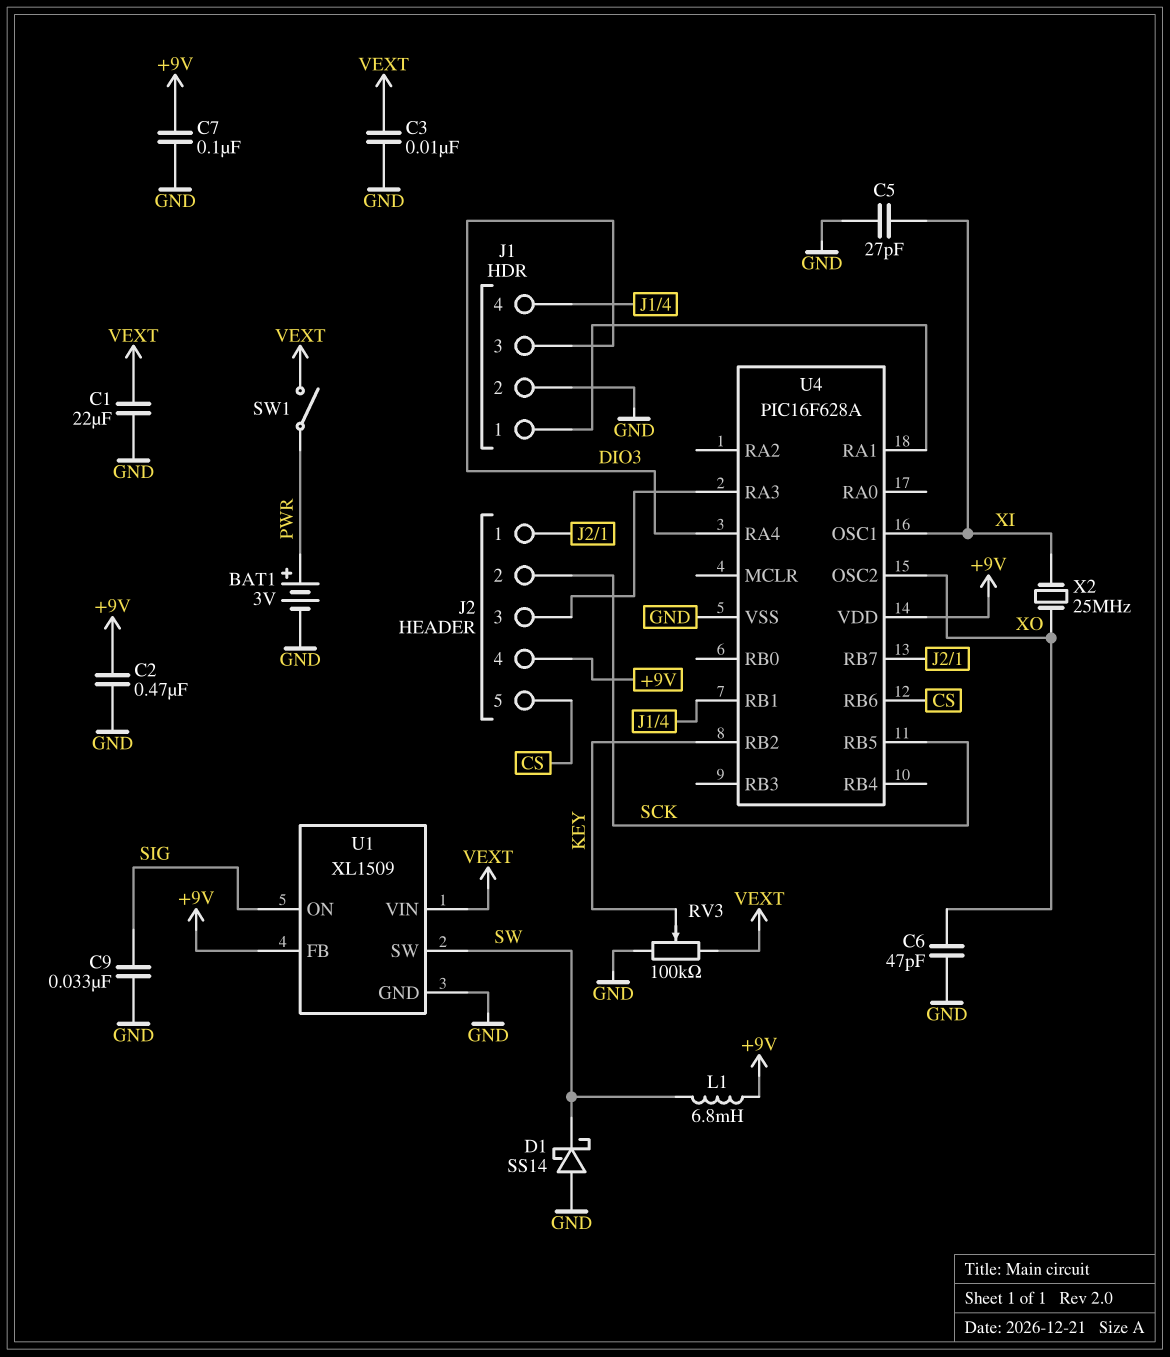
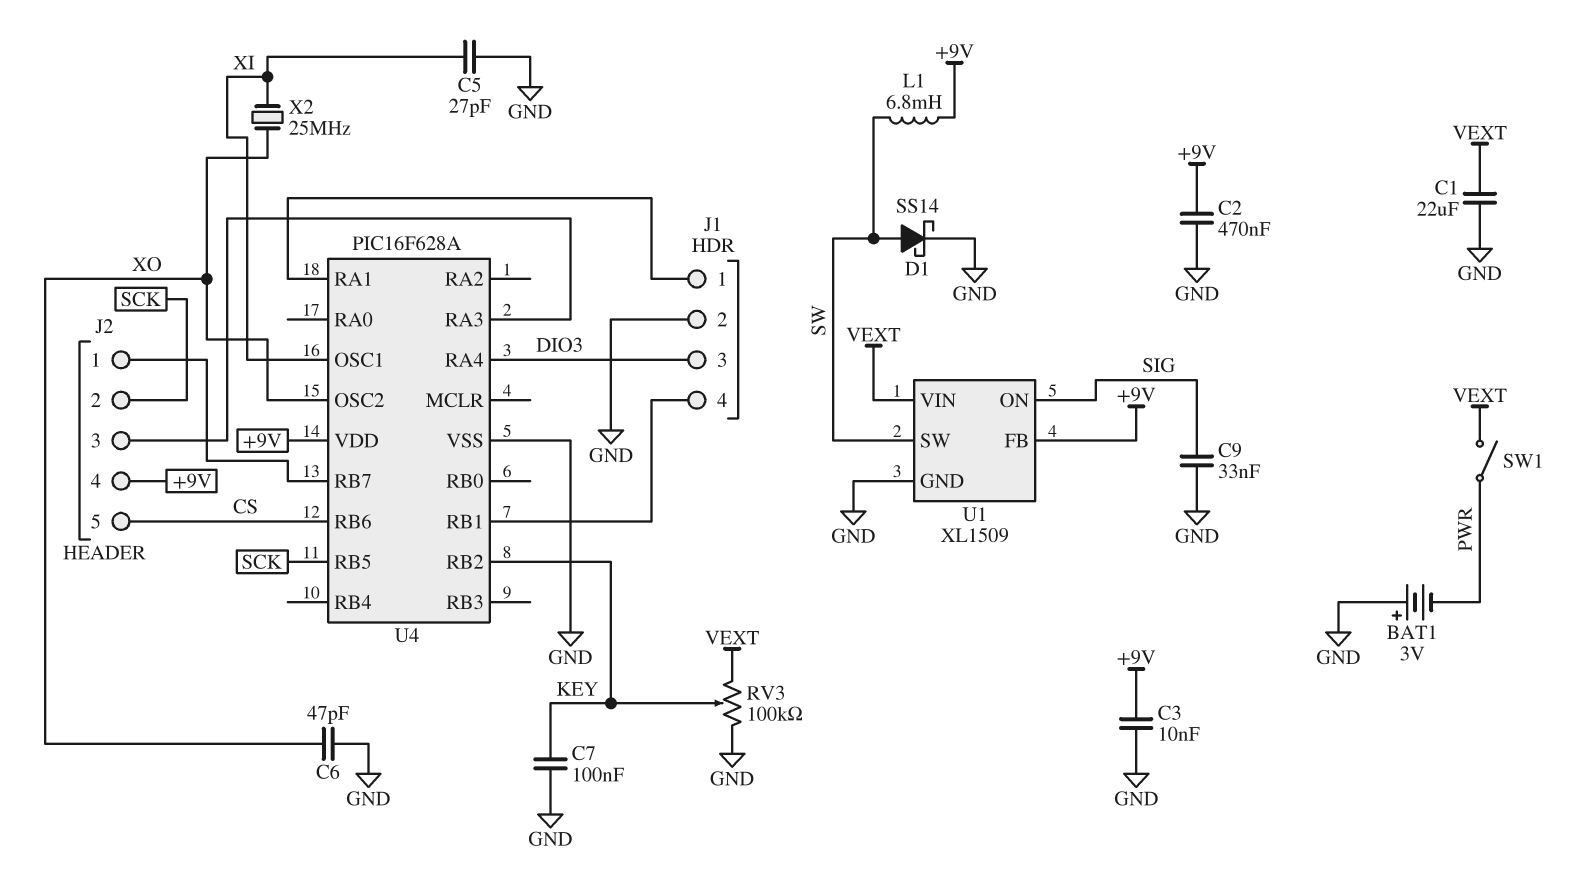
BAT1: 3V (plus PWR, minus GND) -> 3V (plus GND, minus PWR)
C3: 10nF (GND, VEXT) -> 10nF (+9V, GND)
C7: 100nF (+9V, GND) -> 100nF (GND, KEY)
D1: schottky SS14 (A GND, K SW) -> schottky SS14 (A SW, K GND)

